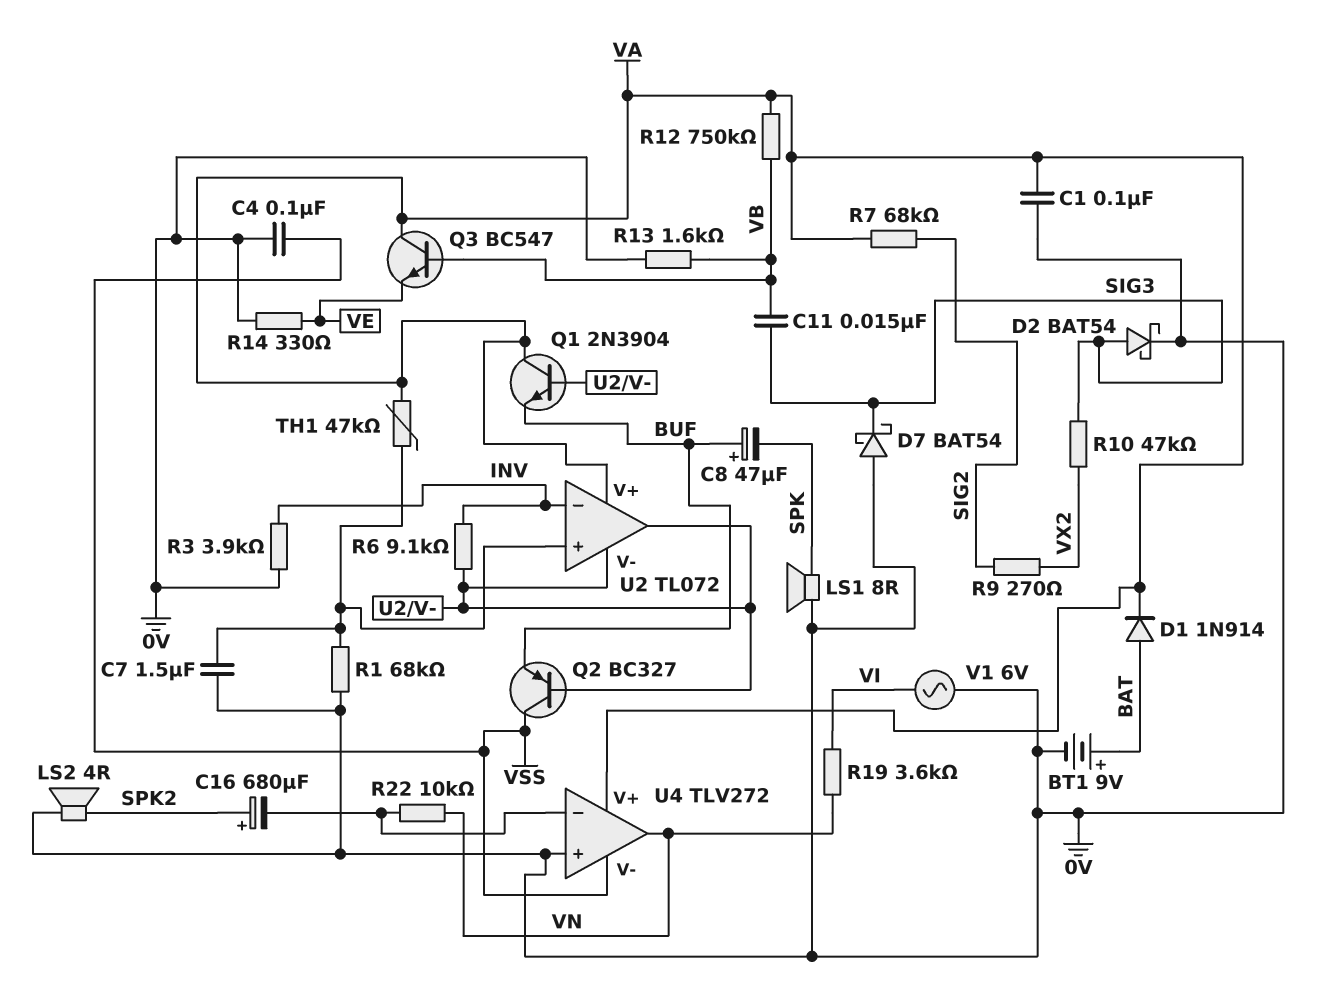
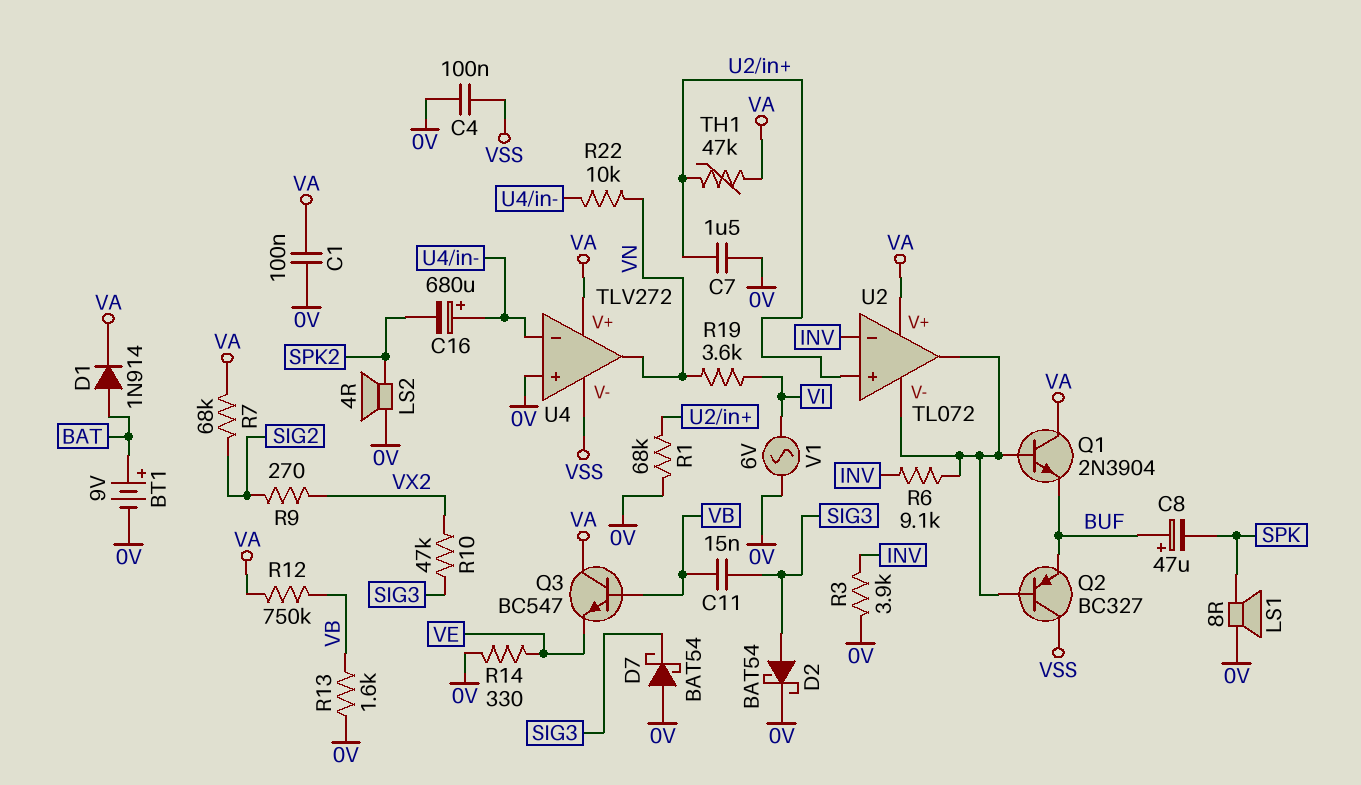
C16: 680uF (plus SPK2, minus U4/in-) -> 680uF (plus U4/in-, minus SPK2)

